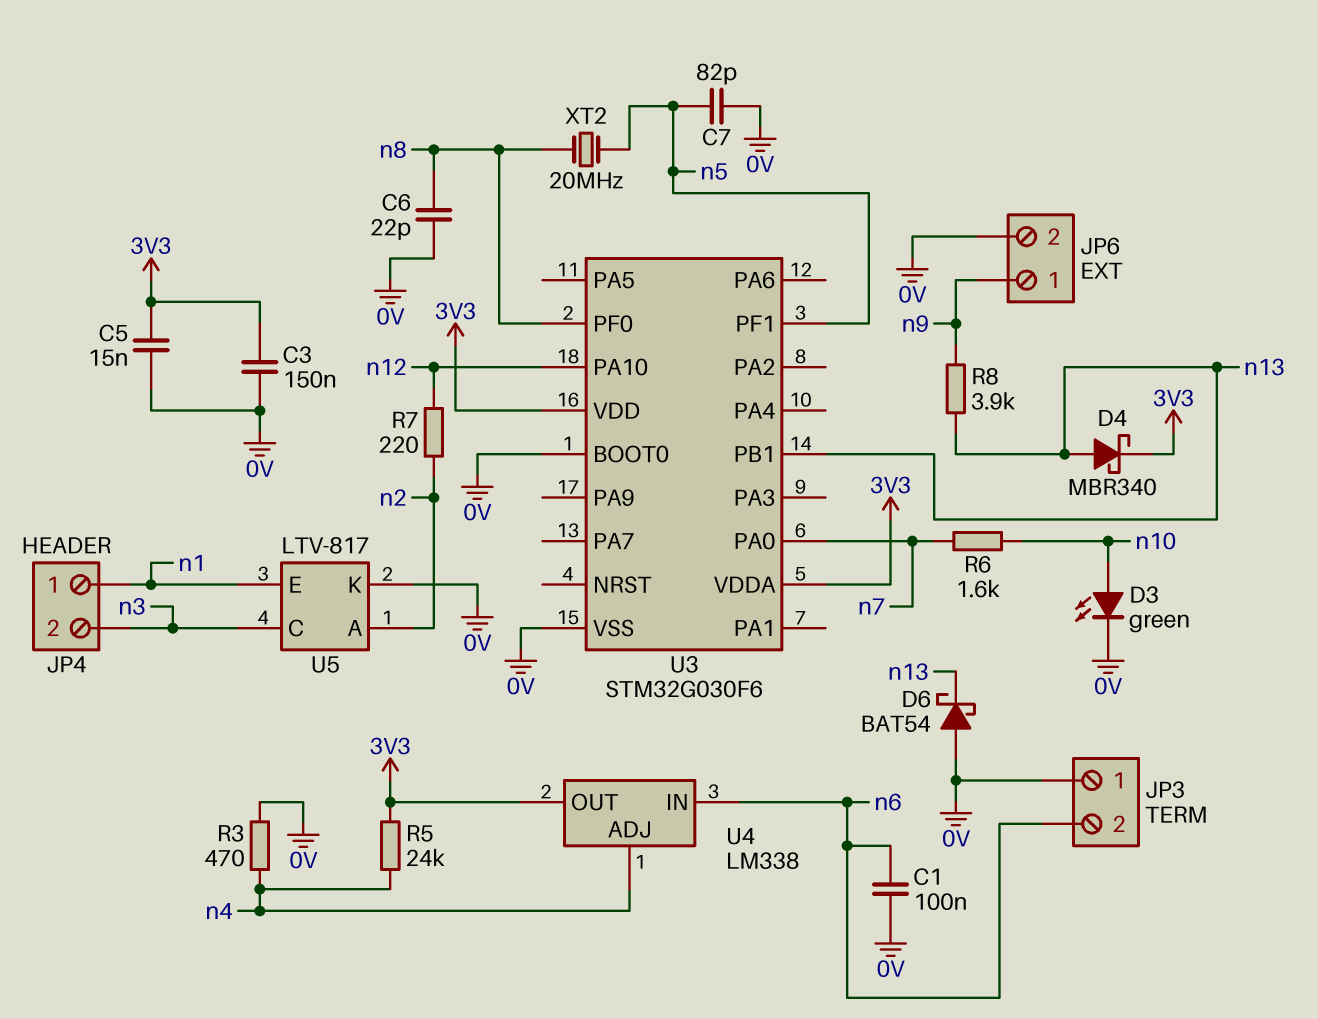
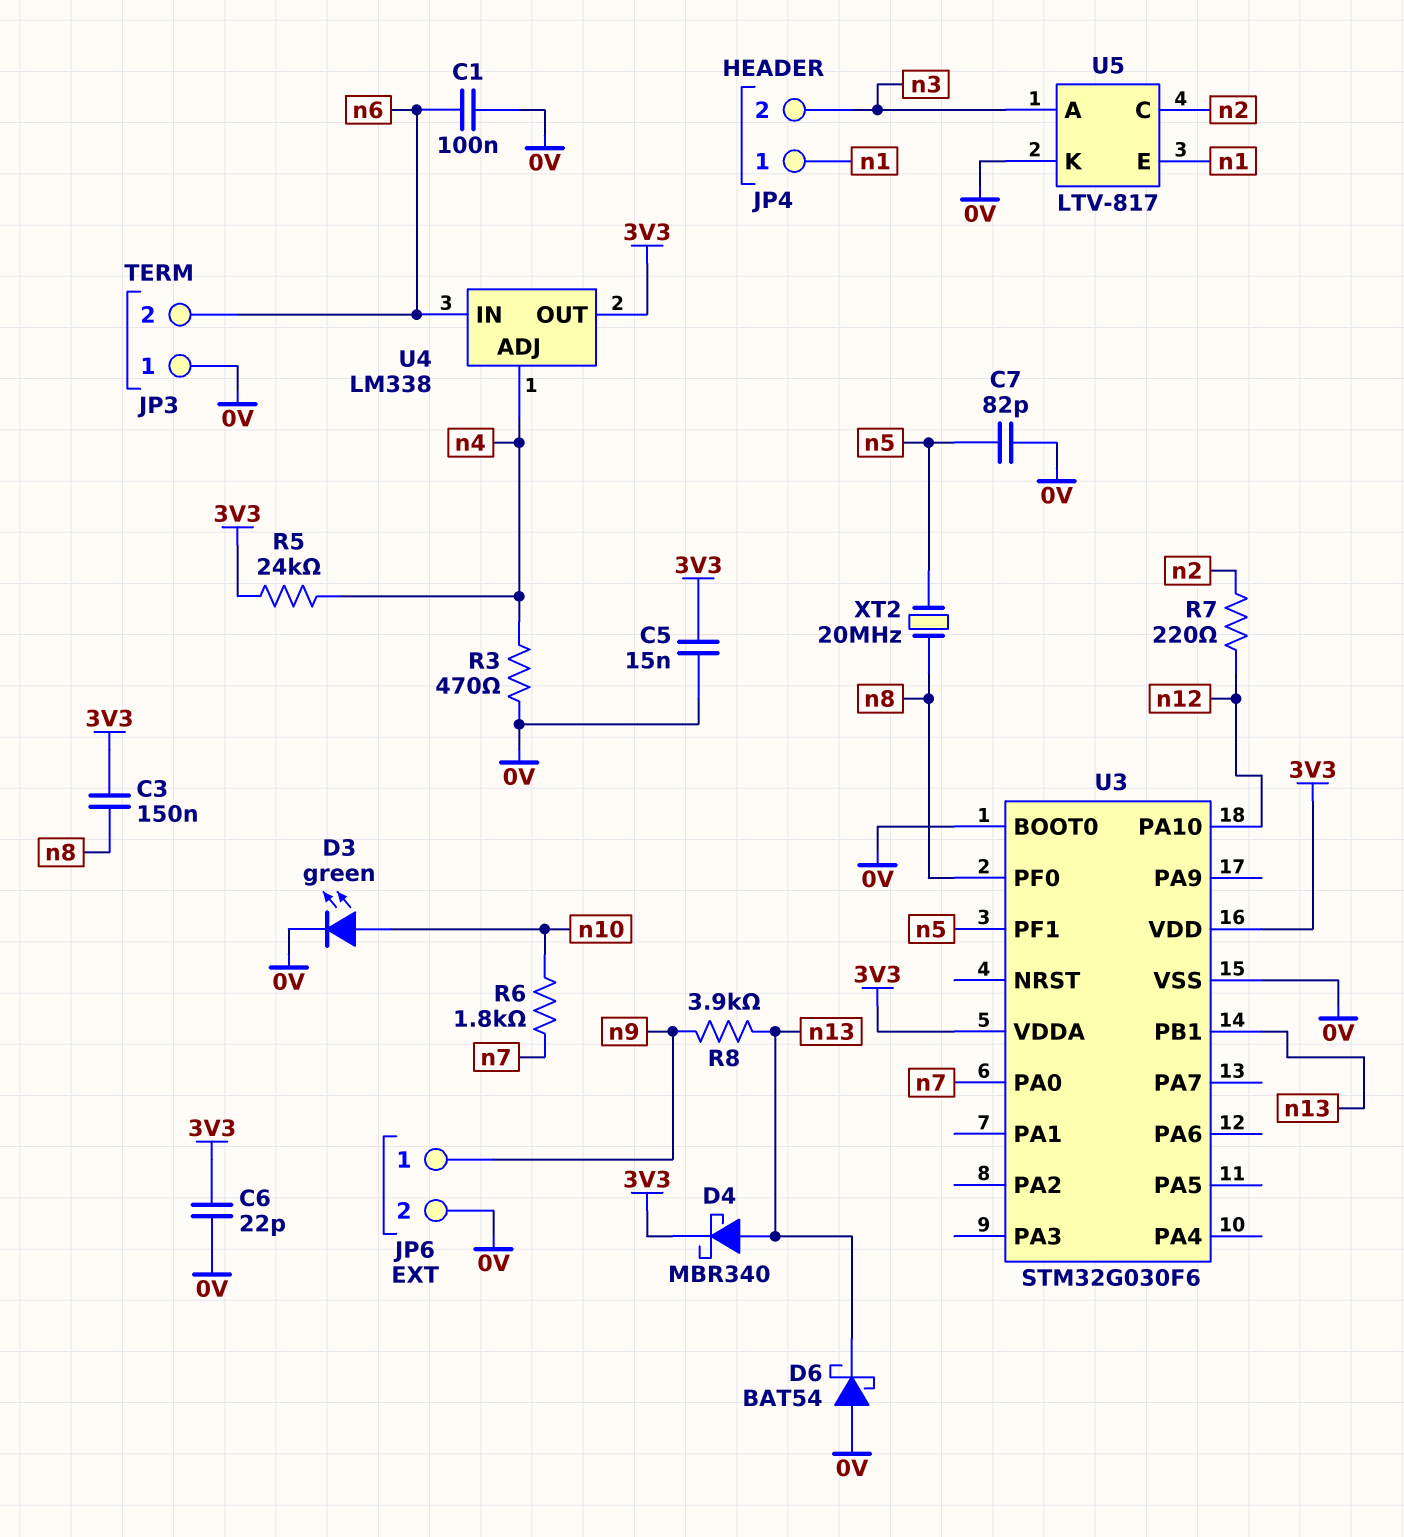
C3: 150nF (0V, 3V3) -> 150nF (3V3, n8)
C6: 22pF (0V, n8) -> 22pF (0V, 3V3)
R6: 1.6k (n7, n10) -> 1.8k (n7, n10)
U5 pin A: n2 -> n3
U5 pin C: n3 -> n2

